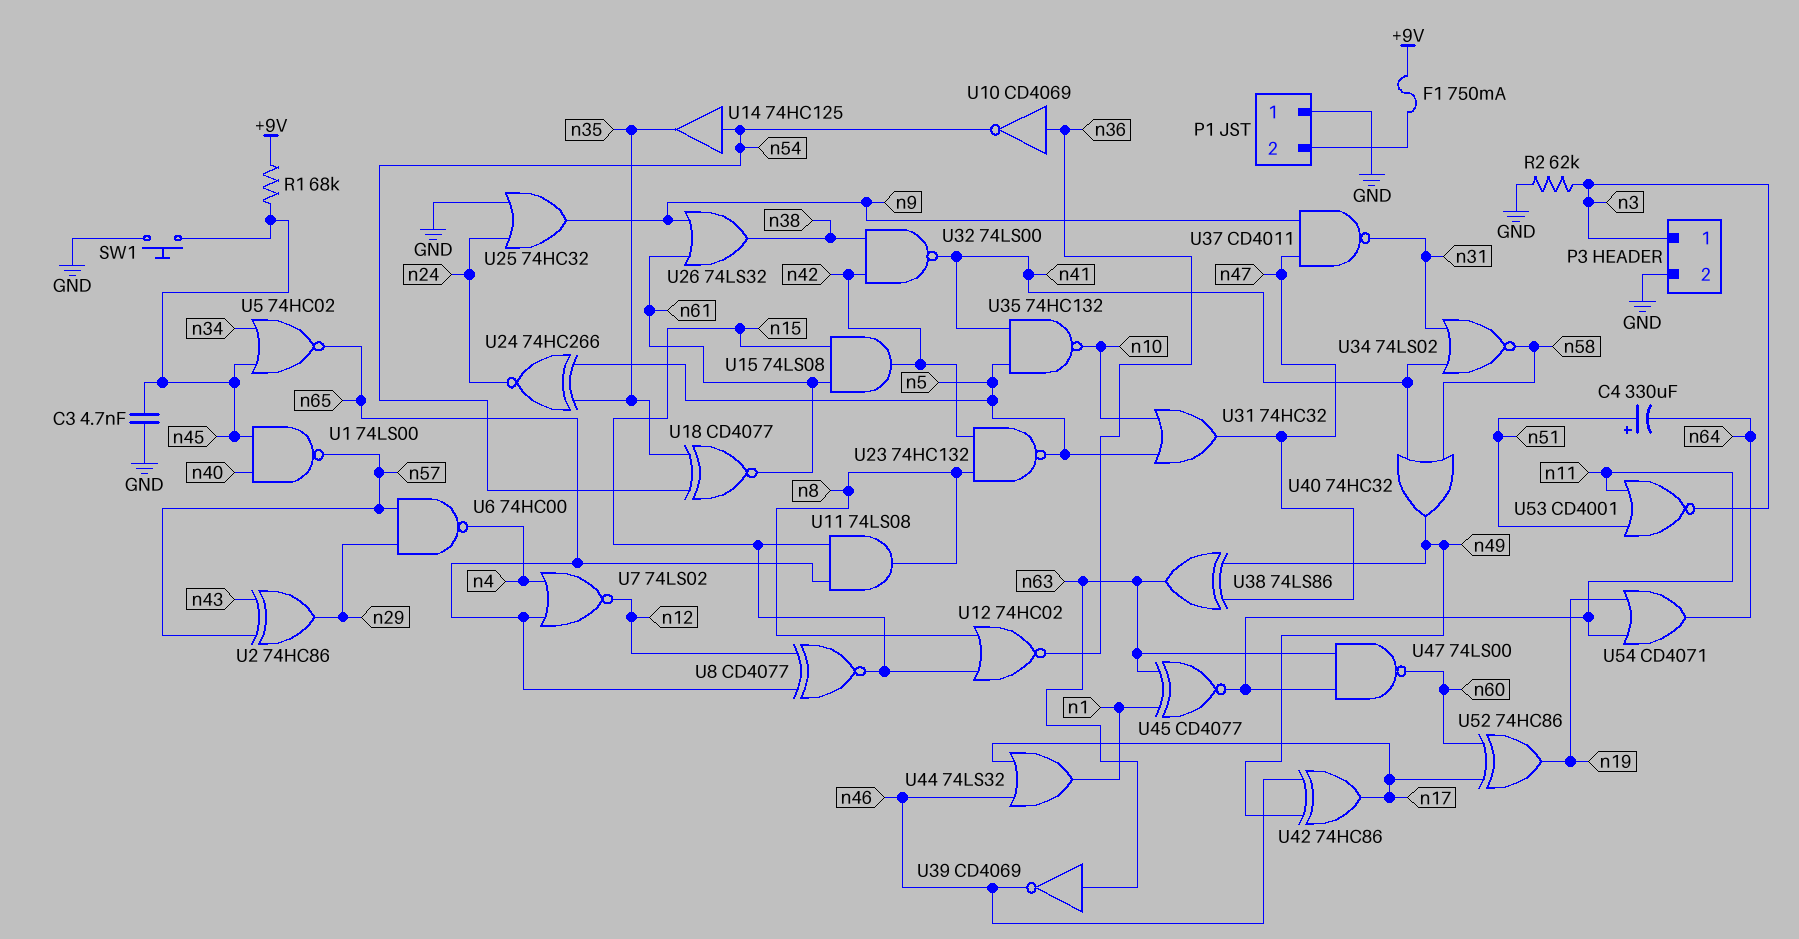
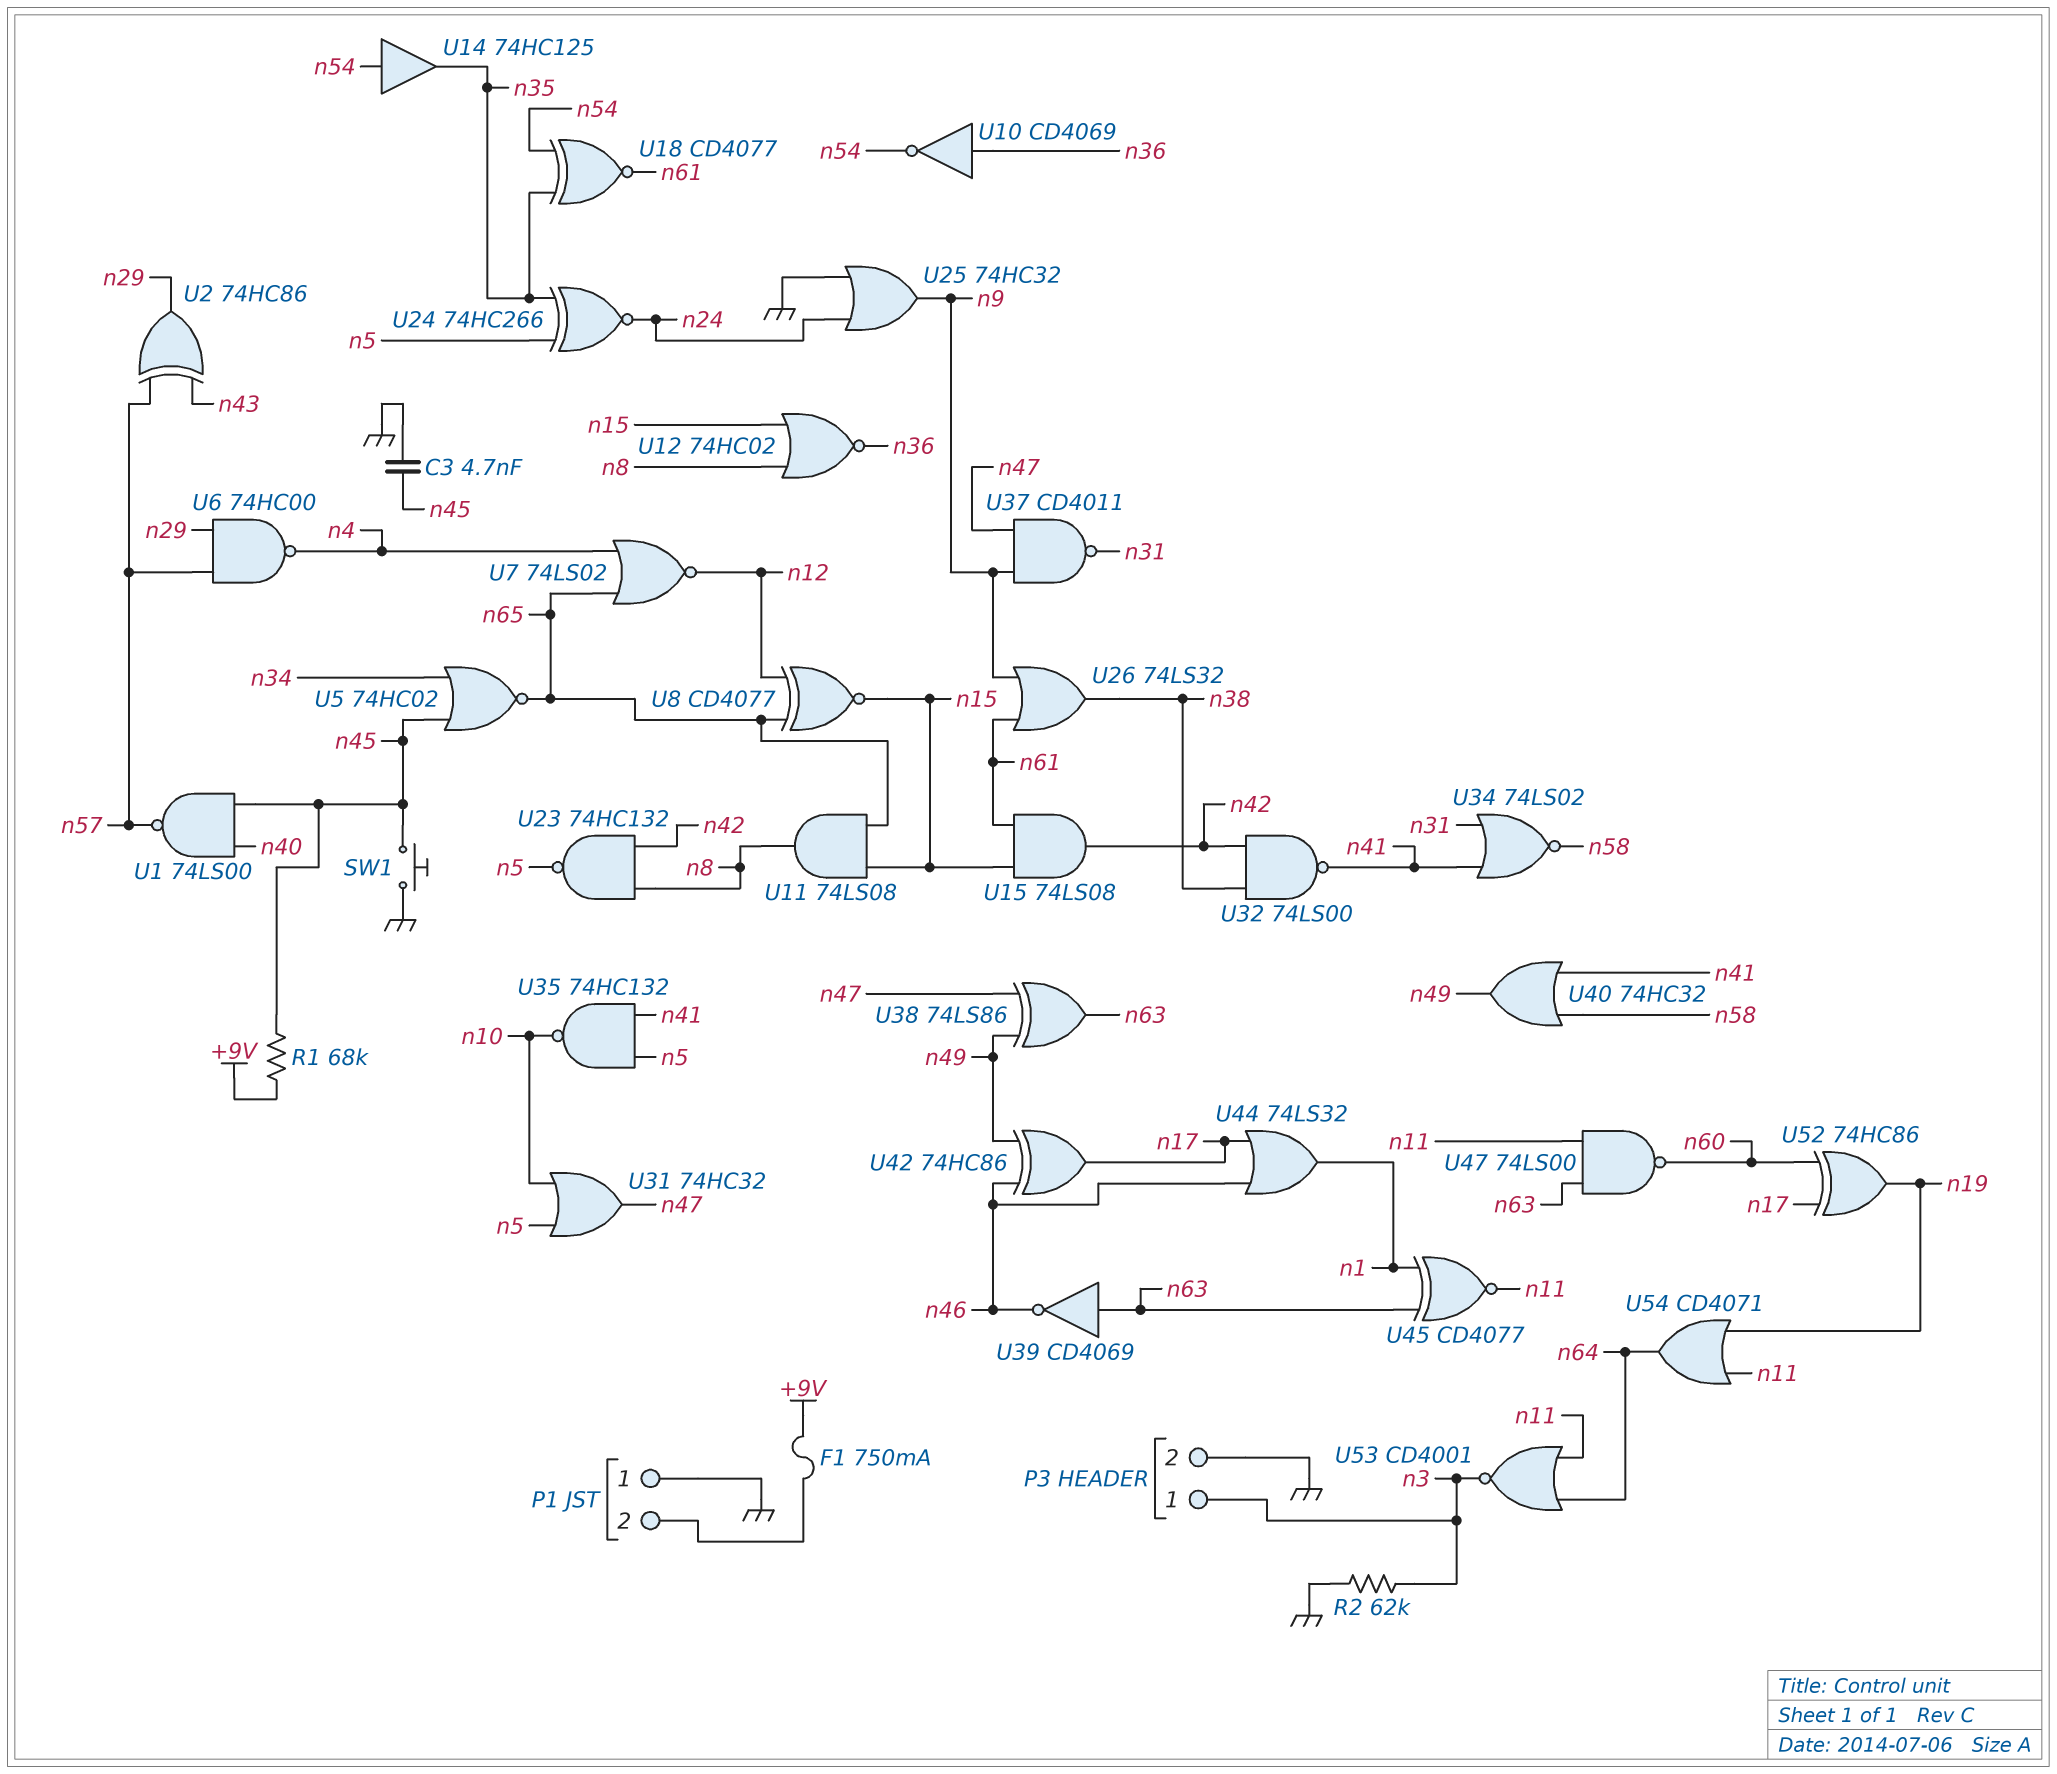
C4: 330uF (plus n51, minus n64) -> none
U53: NOR CD4001 (in n11, in n51, out n3) -> NOR CD4001 (in n11, in n64, out n3)

